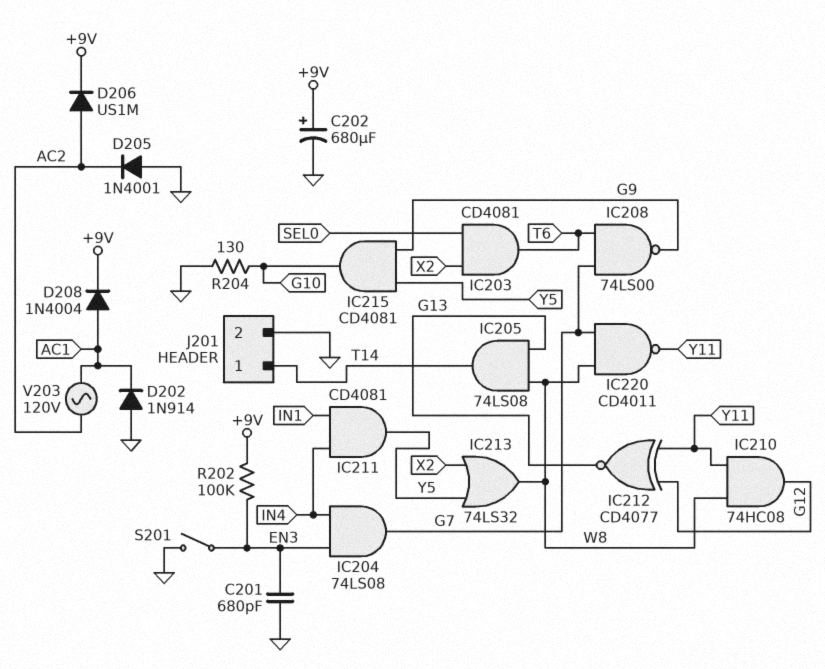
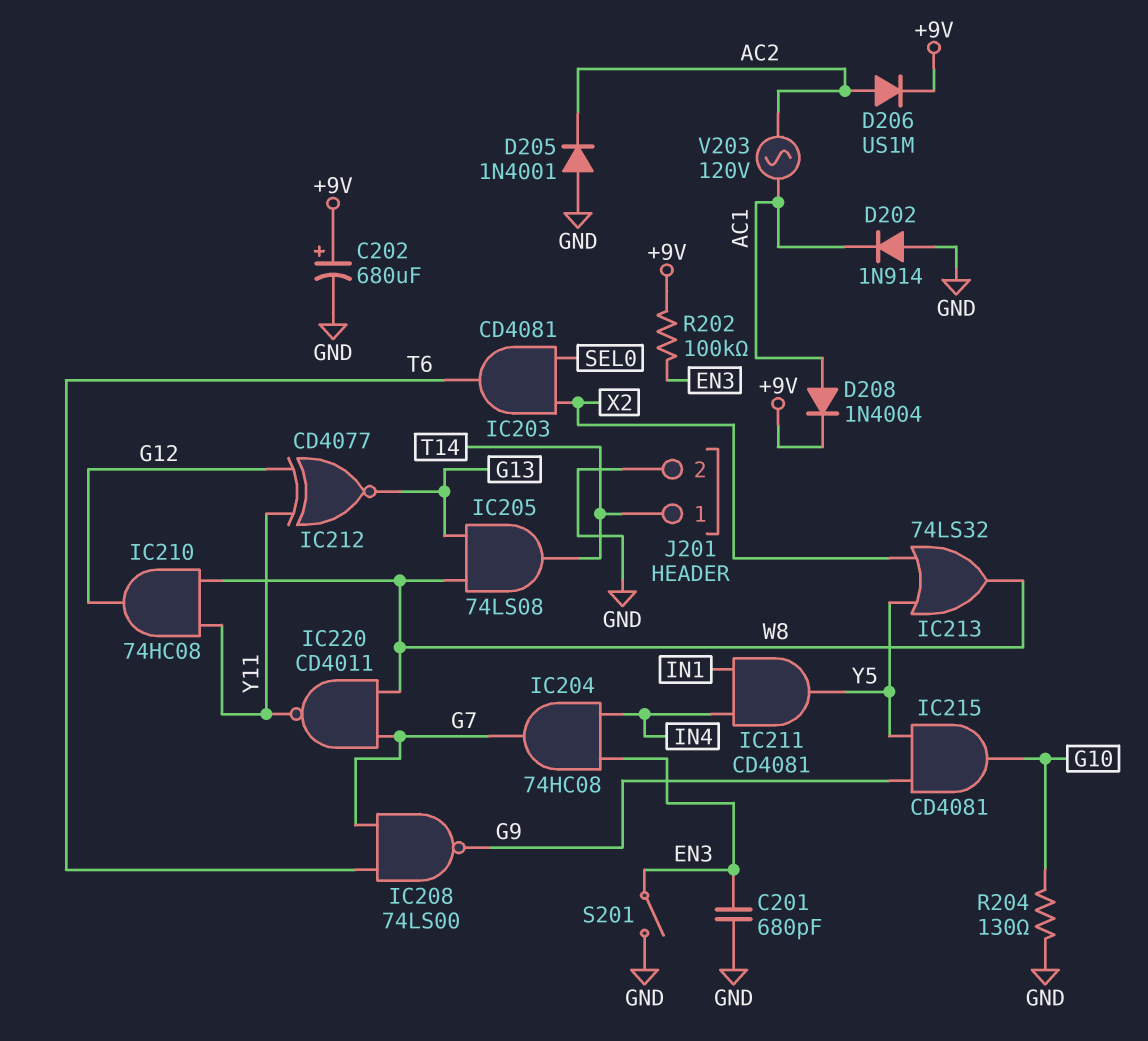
IC204: AND 74LS08 (in EN3, in IN4, out G7) -> AND 74HC08 (in EN3, in IN4, out G7)

